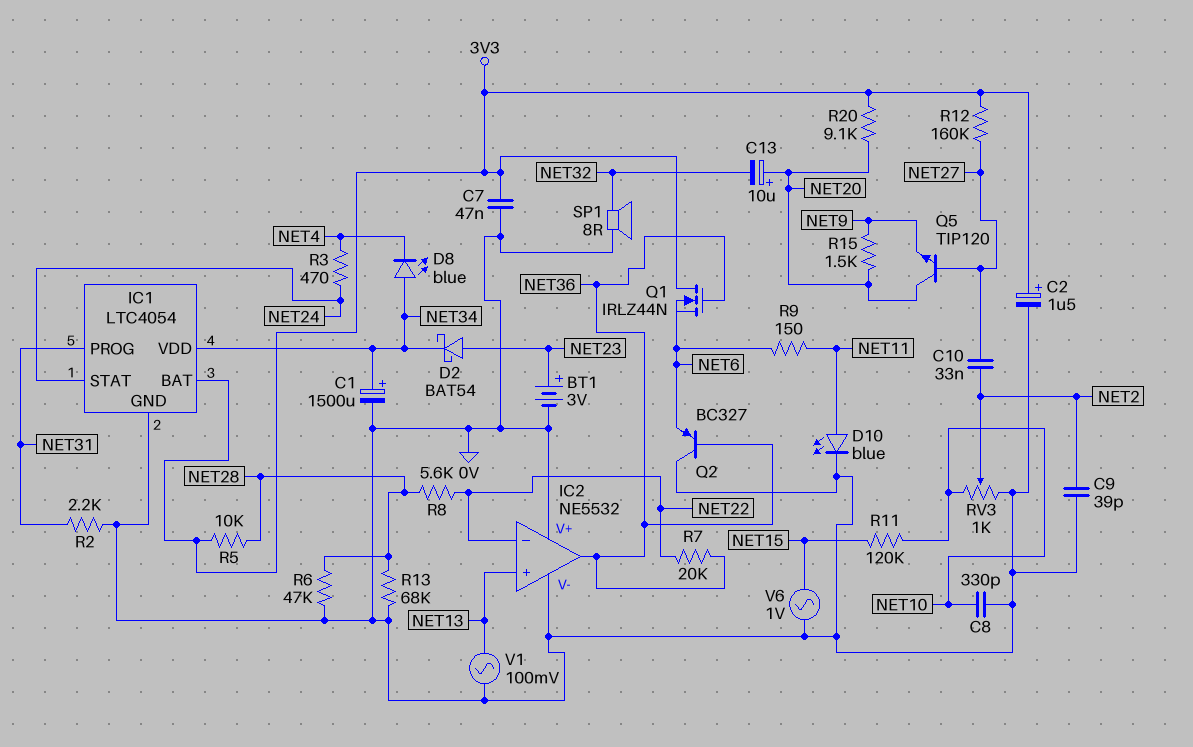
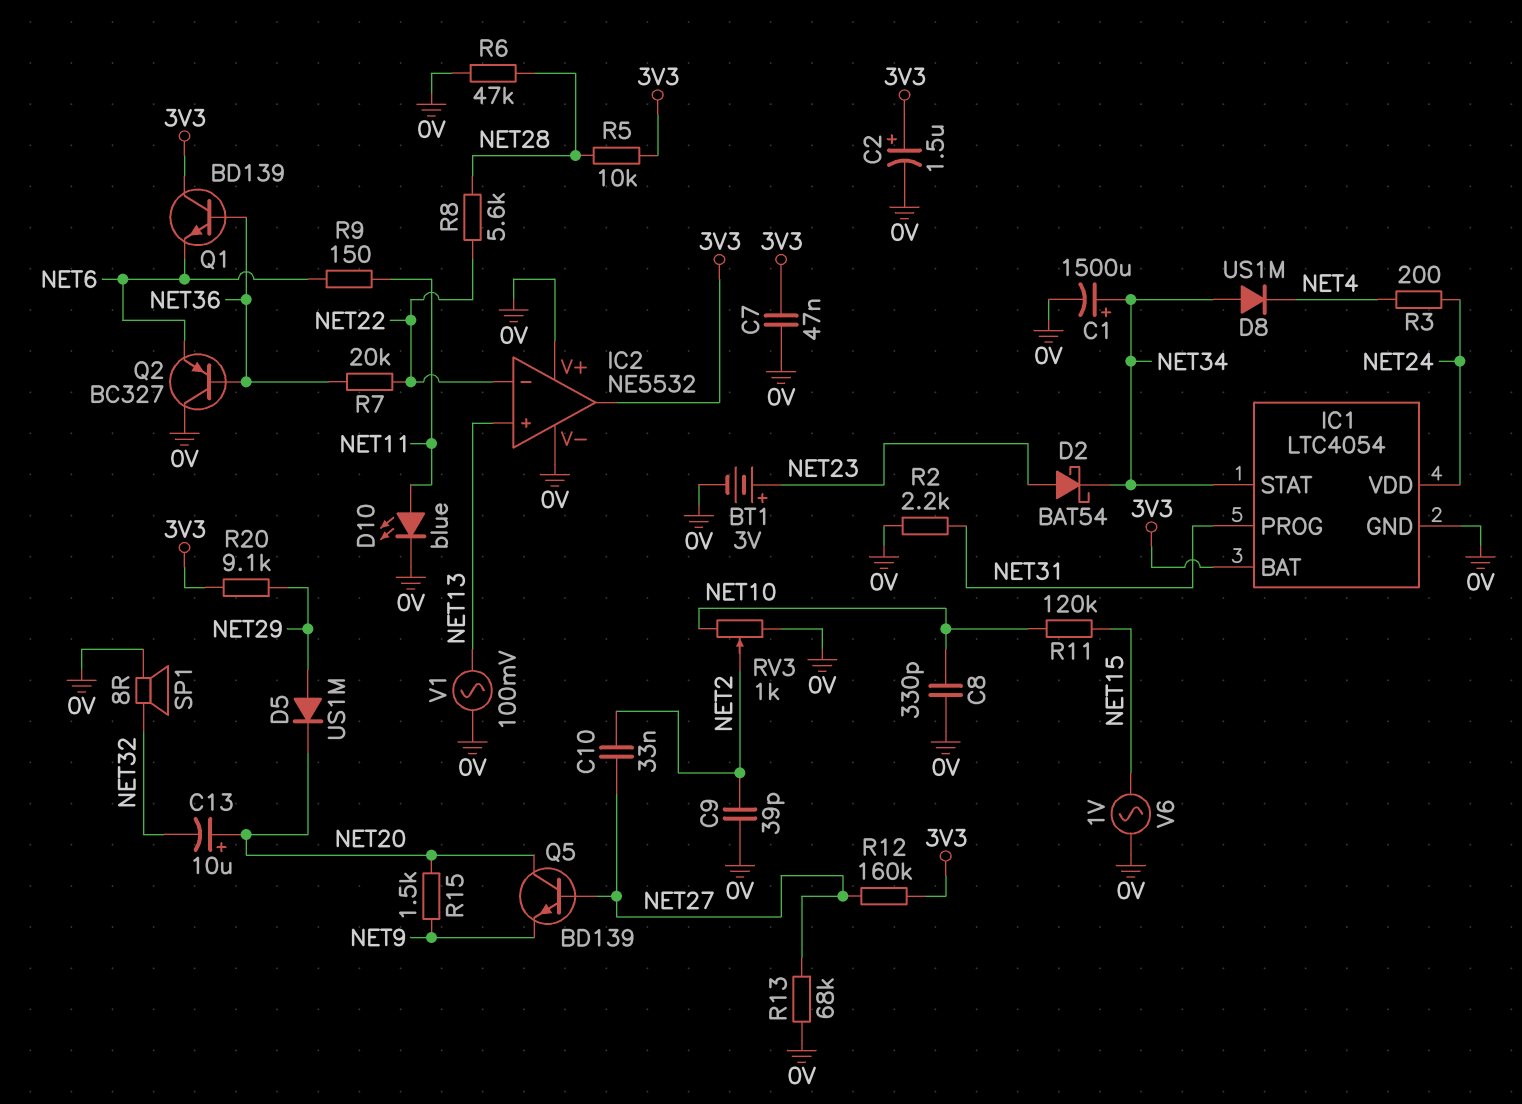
D5: none -> diode US1M (A NET29, K NET20)
D8: LED blue (A NET34, K NET4) -> diode US1M (A NET34, K NET4)
IC1 pin STAT: NET24 -> NET34
IC1 pin VDD: NET34 -> NET24
IC2 pin out: NET36 -> 3V3
Q1: NMOS IRLZ44N (G NET36, D 3V3, S NET6) -> NPN BD139 (B NET36, C 3V3, E NET6)
Q5: NPN TIP120 (B NET27, C NET20, E NET9) -> NPN BD139 (B NET27, C NET20, E NET9)
R3: 470 (NET4, NET24) -> 200 (NET4, NET24)
R13: 68k (0V, NET28) -> 68k (0V, NET27)
R20: 9.1k (3V3, NET20) -> 9.1k (3V3, NET29)

